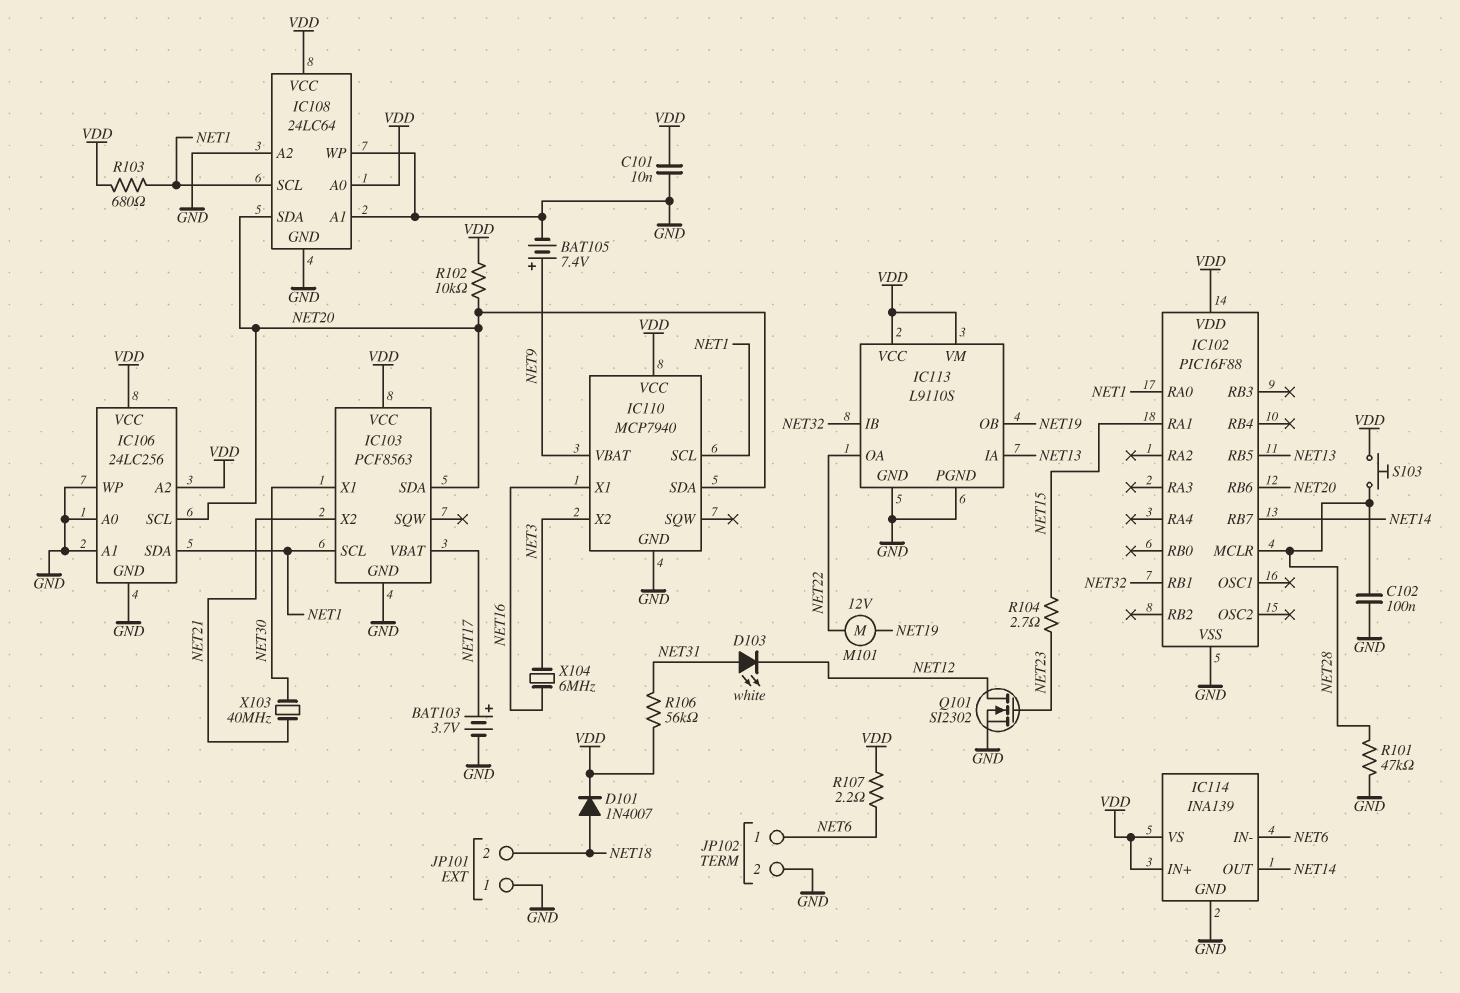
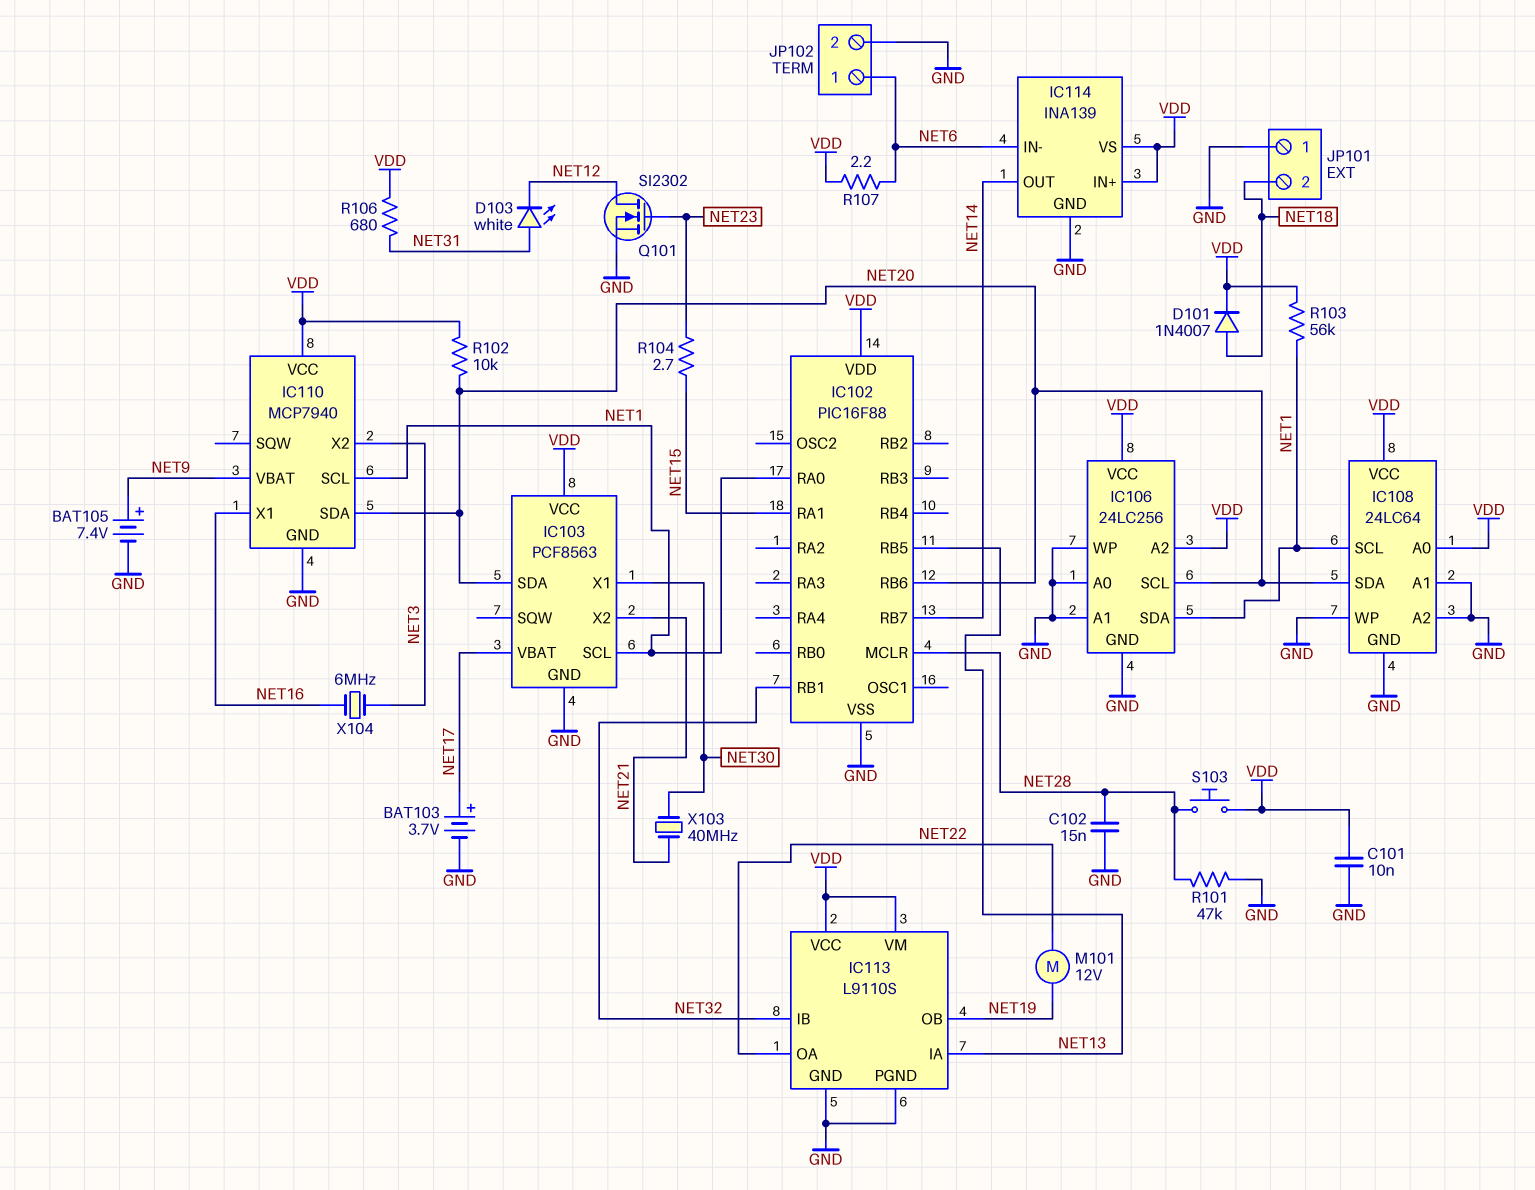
C102: 100nF (GND, NET28) -> 15nF (GND, NET28)
R103: 680 (NET1, VDD) -> 56k (NET1, VDD)
R106: 56k (NET31, VDD) -> 680 (NET31, VDD)

